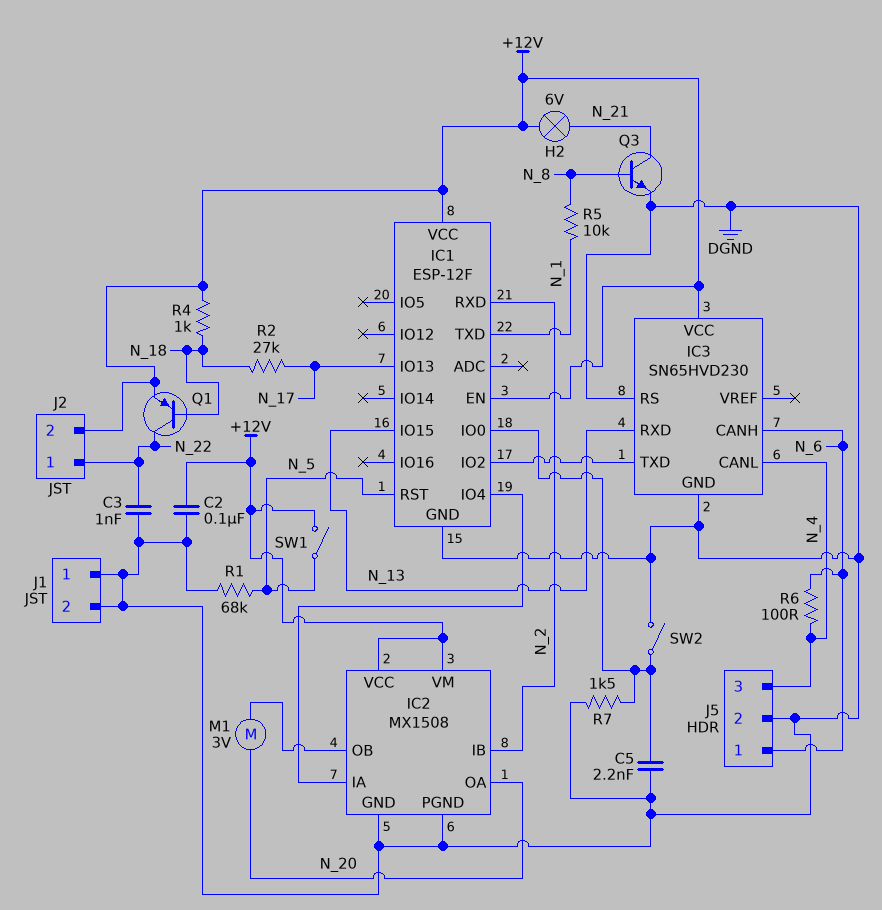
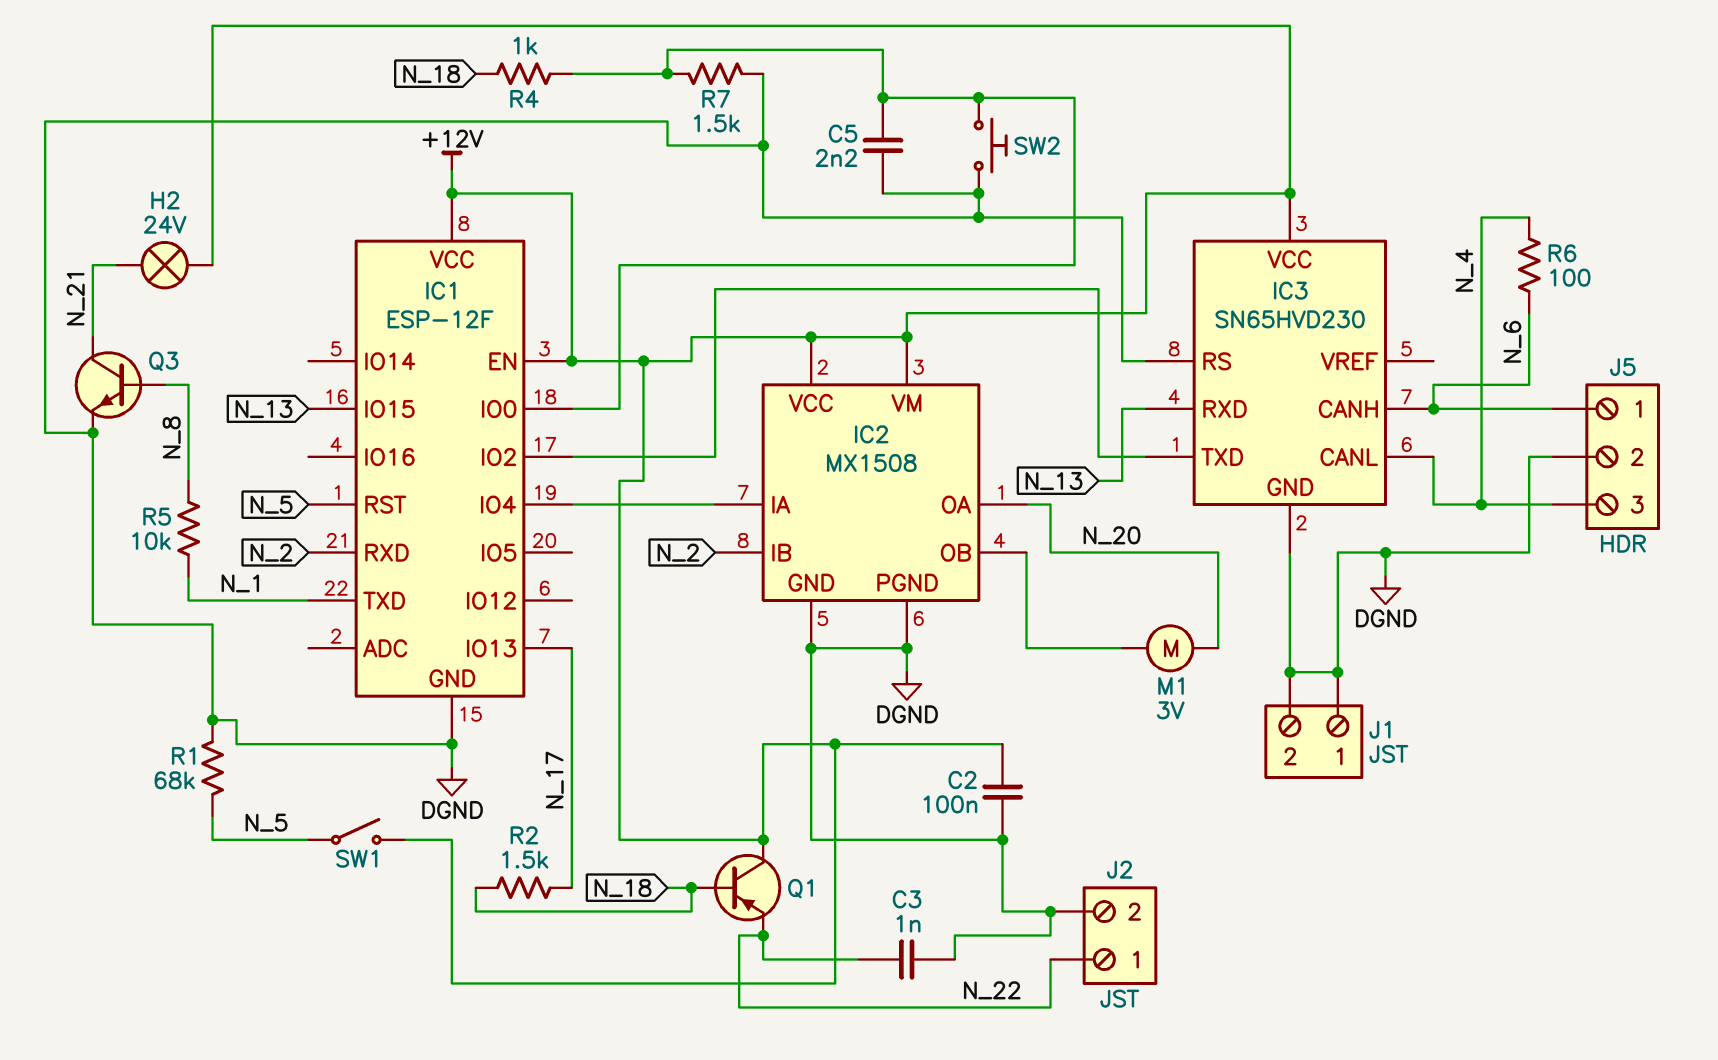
H2: lamp 6V (+12V, N_21) -> lamp 24V (+12V, N_21)
J2 pin 2: +12V -> DGND
Q1: PNP (B N_18, C N_22, E +12V) -> PNP (B N_18, C +12V, E N_22)
R2: 27k (N_17, N_18) -> 1.5k (N_17, N_18)
R4: 1k (+12V, N_18) -> 1k (IC1/IO0, N_18)
SW2: switch (DGND, IC1/IO0) -> button (DGND, IC1/IO0)

